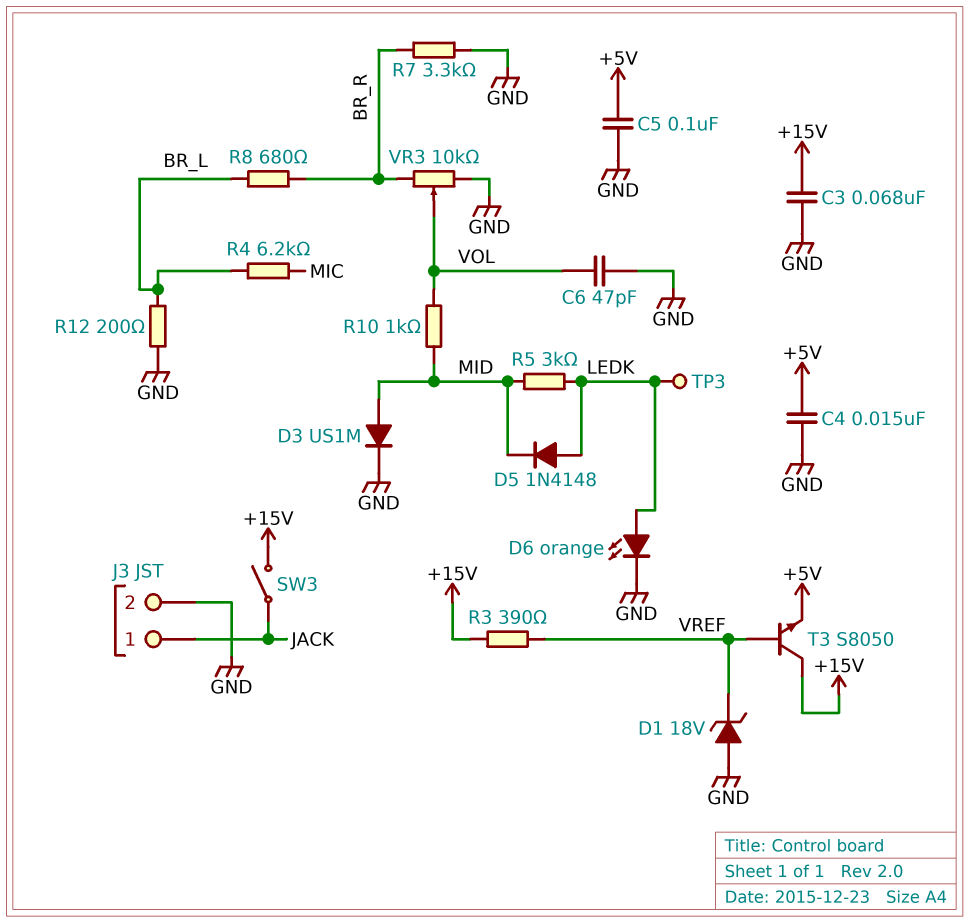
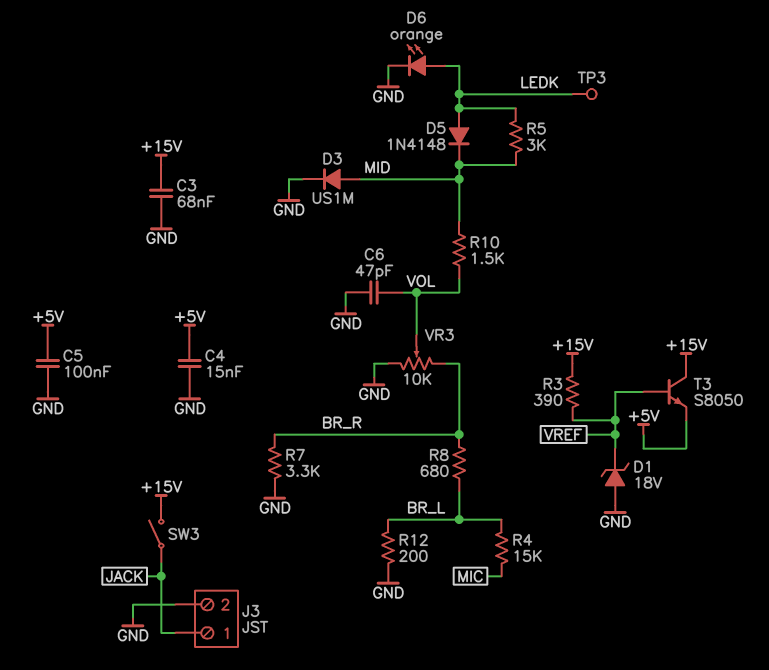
R4: 6.2k (BR_L, MIC) -> 15k (BR_L, MIC)
R10: 1k (MID, VOL) -> 1.5k (MID, VOL)

